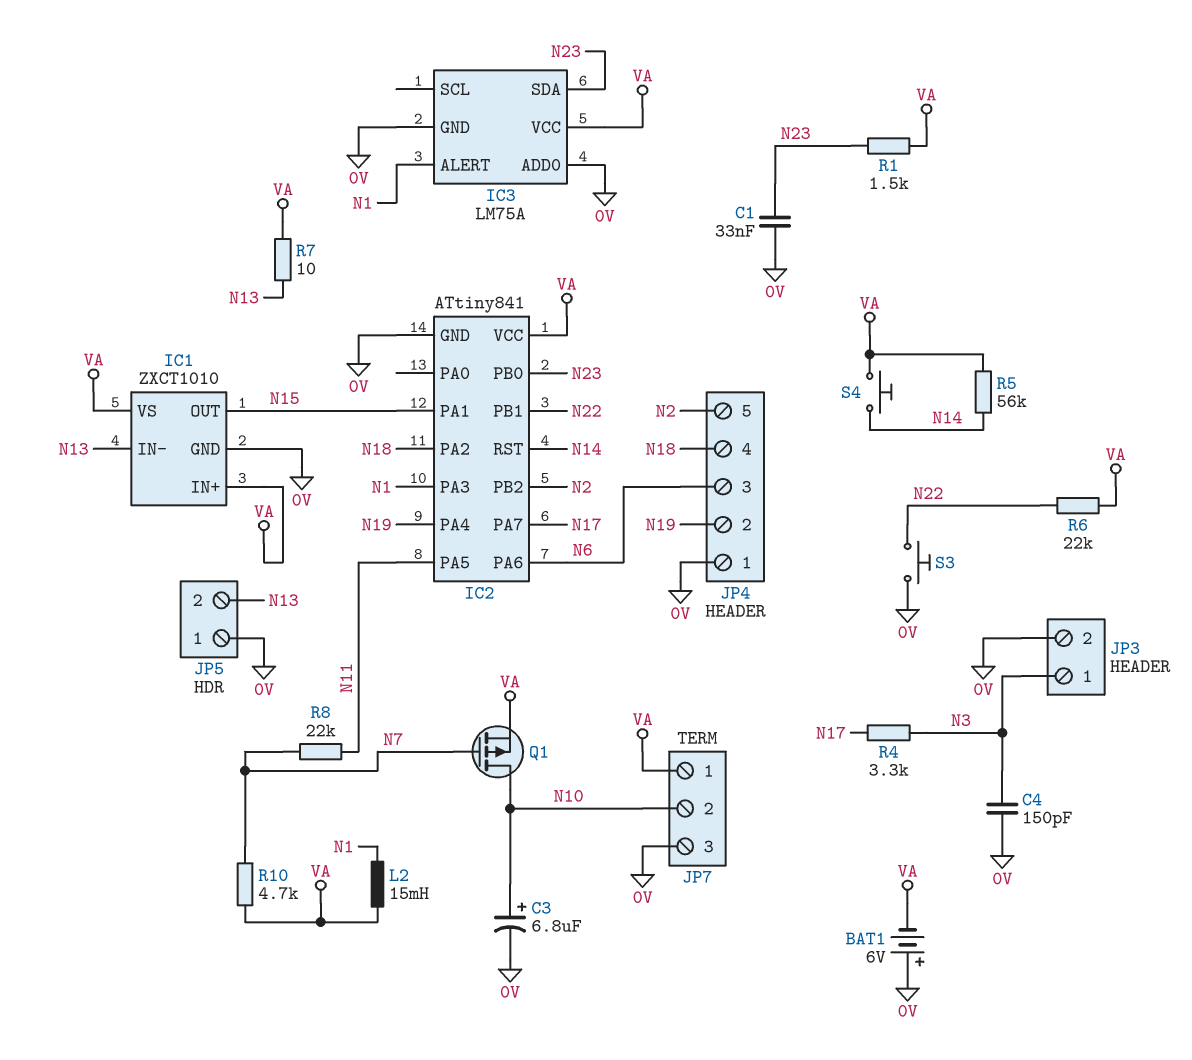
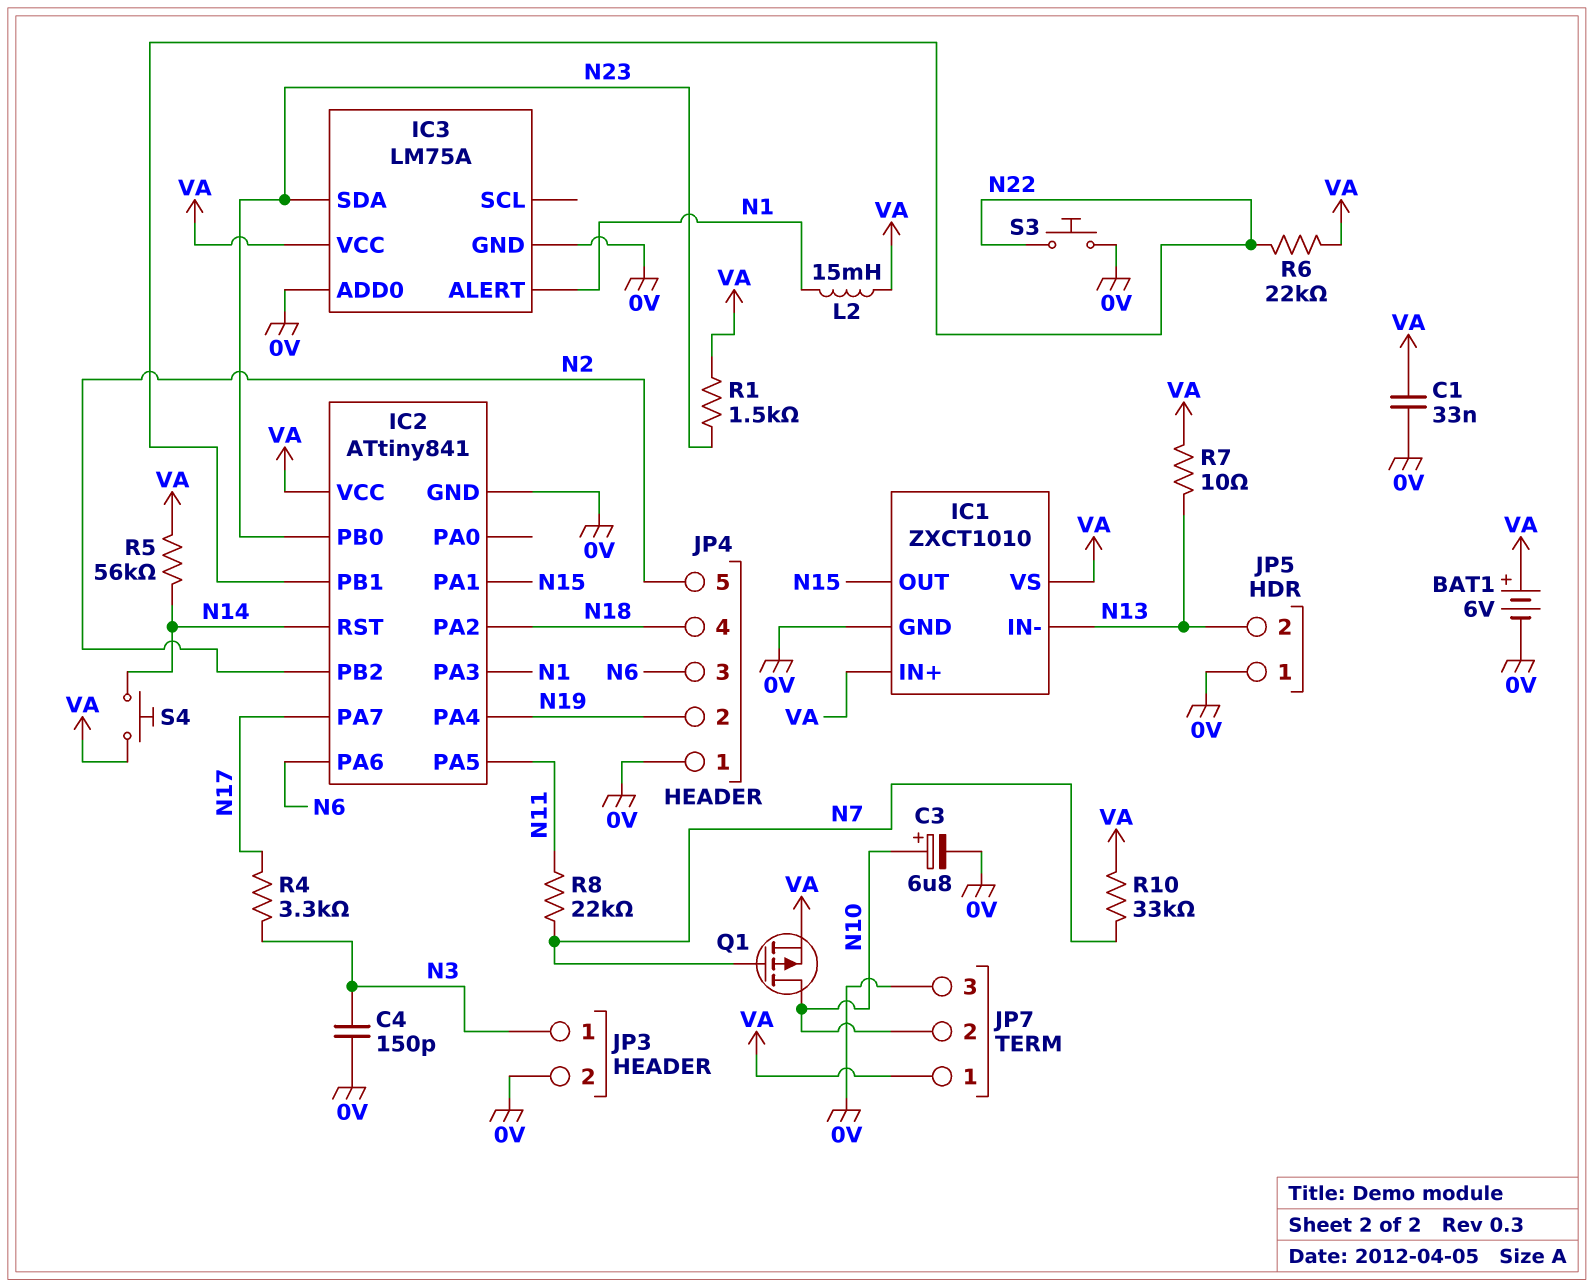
BAT1: 6V (plus 0V, minus VA) -> 6V (plus VA, minus 0V)
C1: 33nF (0V, N23) -> 33nF (0V, VA)
R10: 4.7k (N7, VA) -> 33k (N7, VA)

